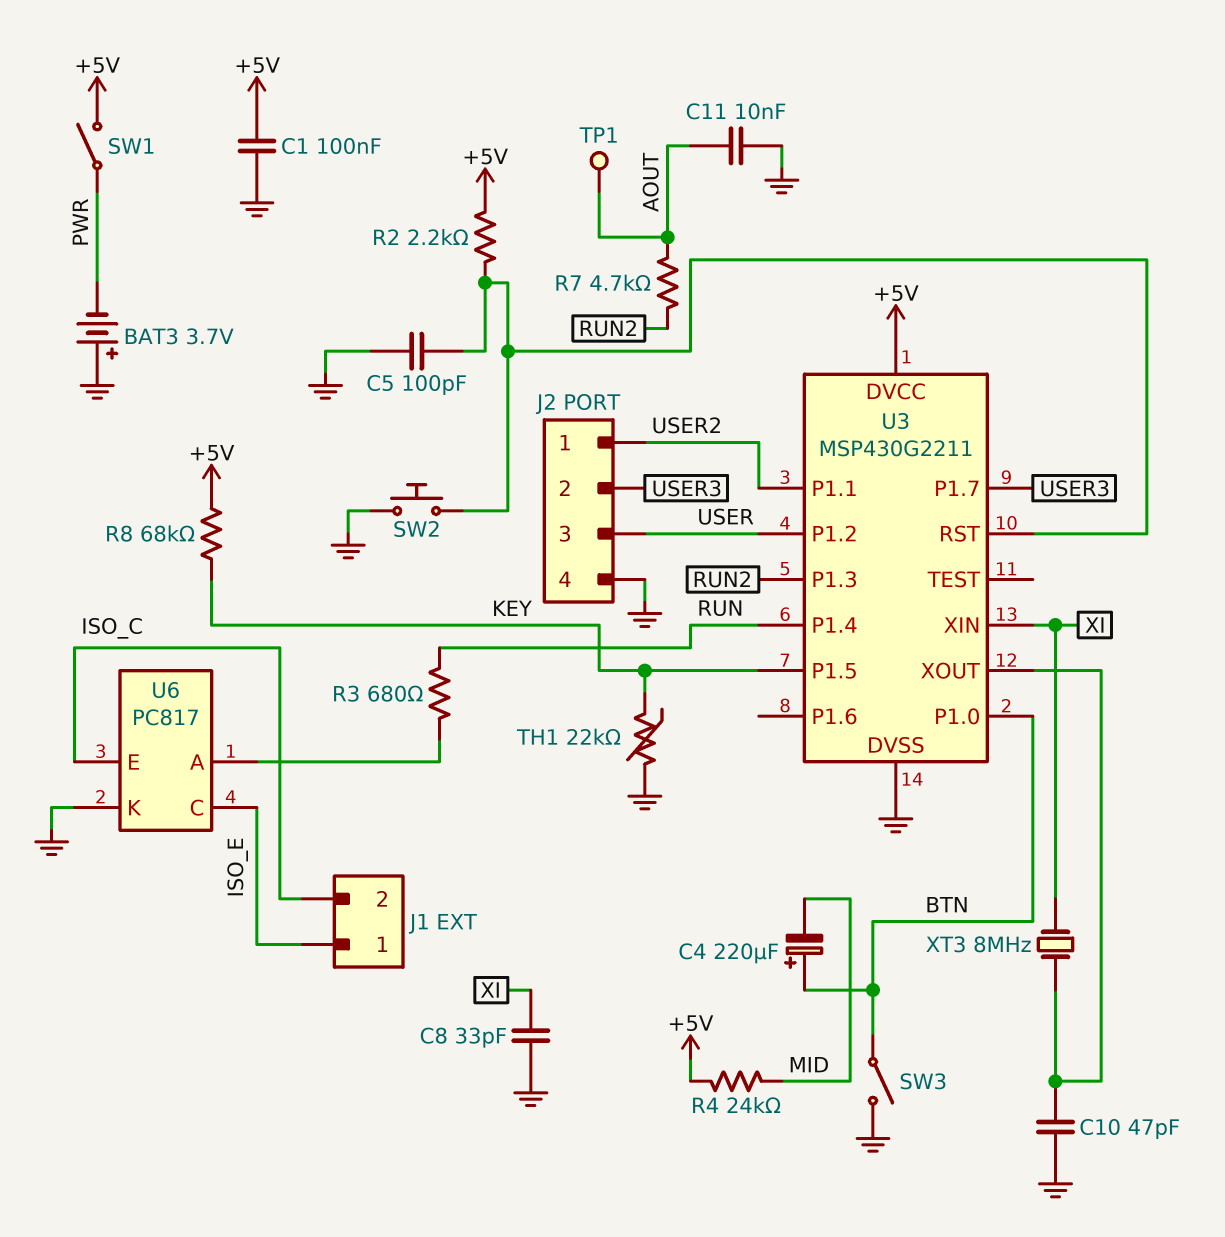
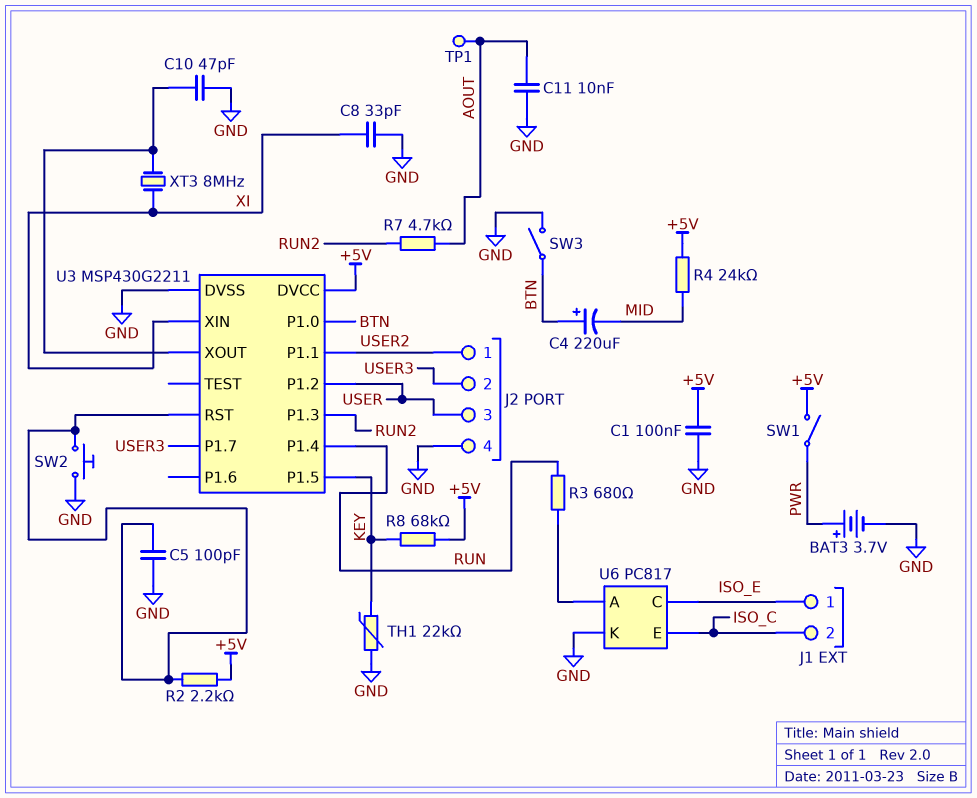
BAT3: 3.7V (plus GND, minus PWR) -> 3.7V (plus PWR, minus GND)

